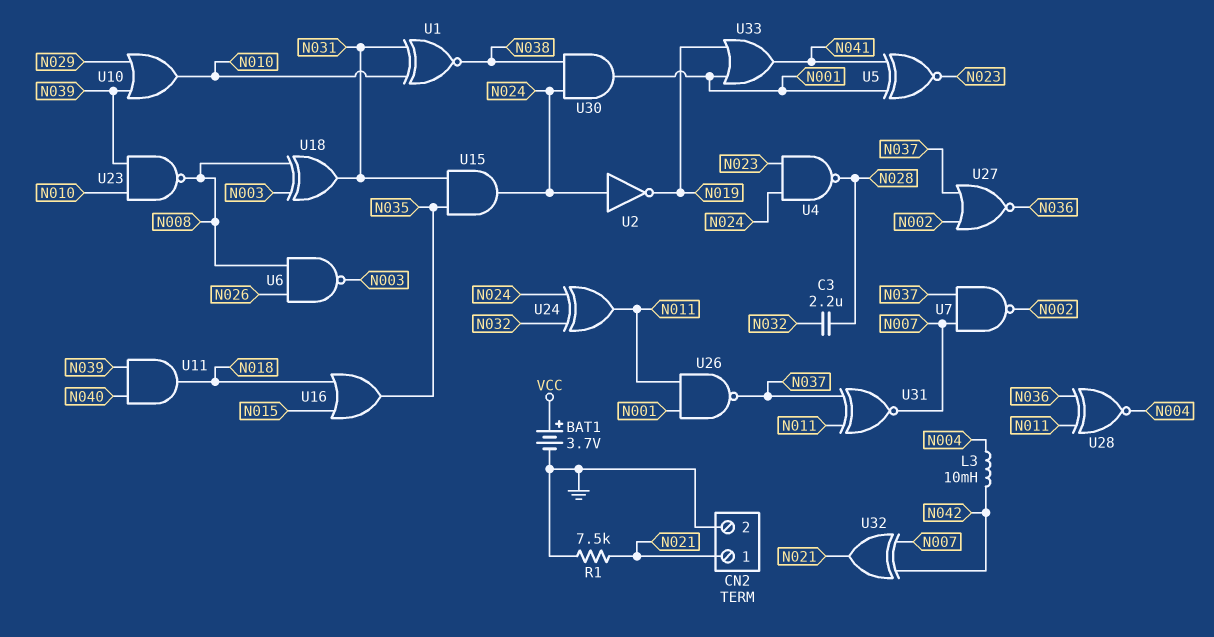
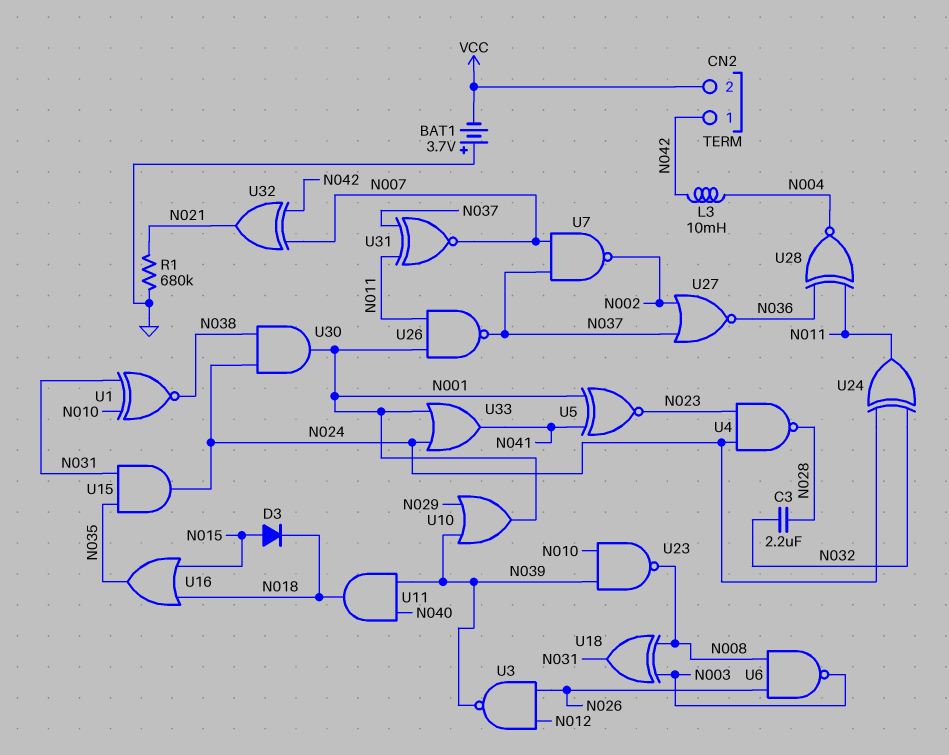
BAT1: 3.7V (plus VCC, minus GND) -> 3.7V (plus GND, minus VCC)
CN2 pin 1: N021 -> N042
CN2 pin 2: GND -> VCC
D3: none -> diode (A N015, K N018)
R1: 7.5k (GND, N021) -> 680k (GND, N021)
U2: NOT (in N024, out N019) -> none
U3: none -> NAND (in N012, in N026, out N039)
U10: OR (in N029, in N039, out N010) -> OR (in N029, in N039, out N001)
U33: OR (in N001, in N019, out N041) -> OR (in N001, in N024, out N041)

